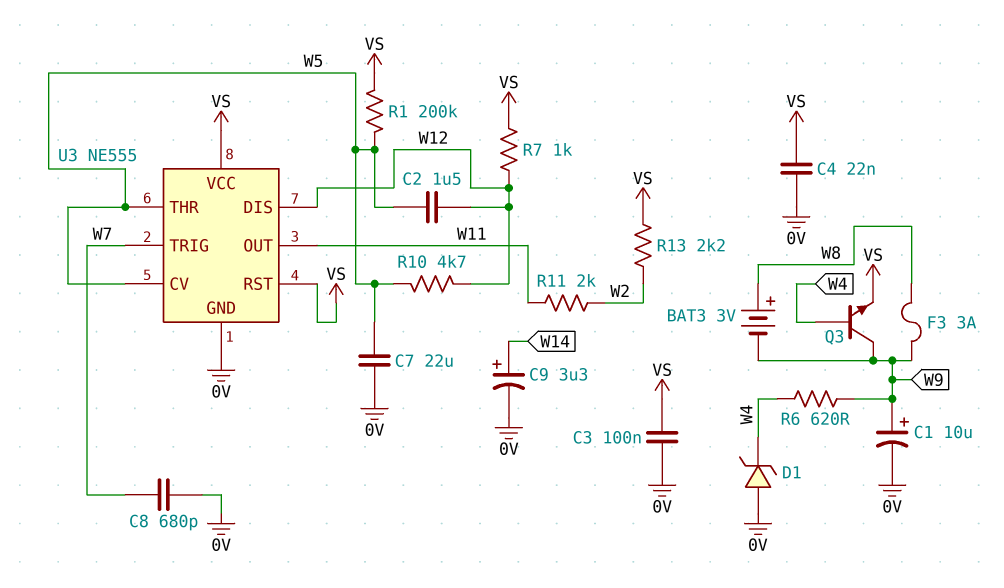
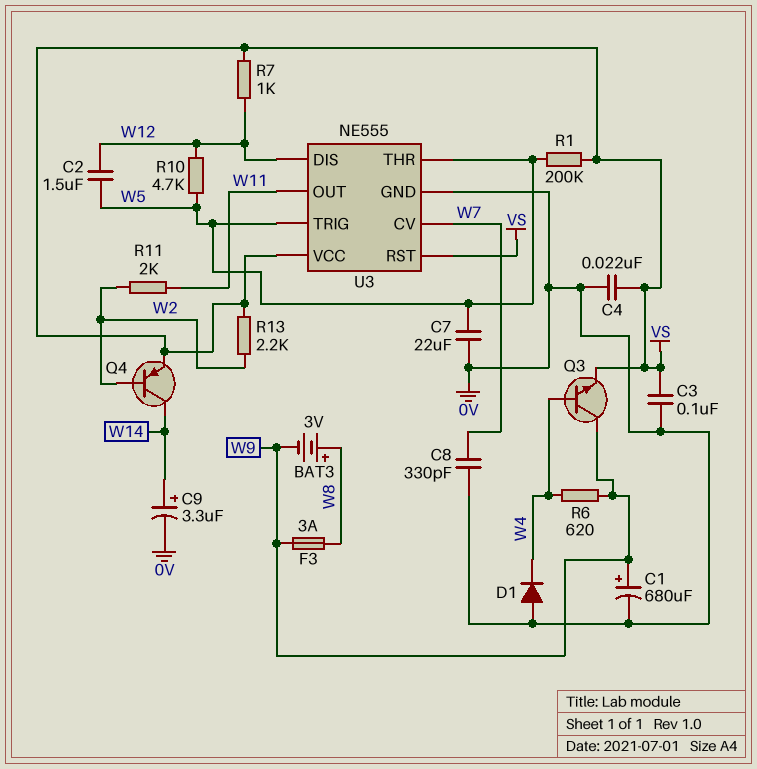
C1: 10uF (plus W9, minus 0V) -> 680uF (plus W9, minus 0V)
C8: 680pF (0V, W7) -> 330pF (0V, W7)
D1: zener (A 0V, K W4) -> diode (A 0V, K W4)
Q4: none -> PNP (B W2, C W14, E VS)
U3 pin CV: W5 -> W7
U3 pin TRIG: W7 -> W5

